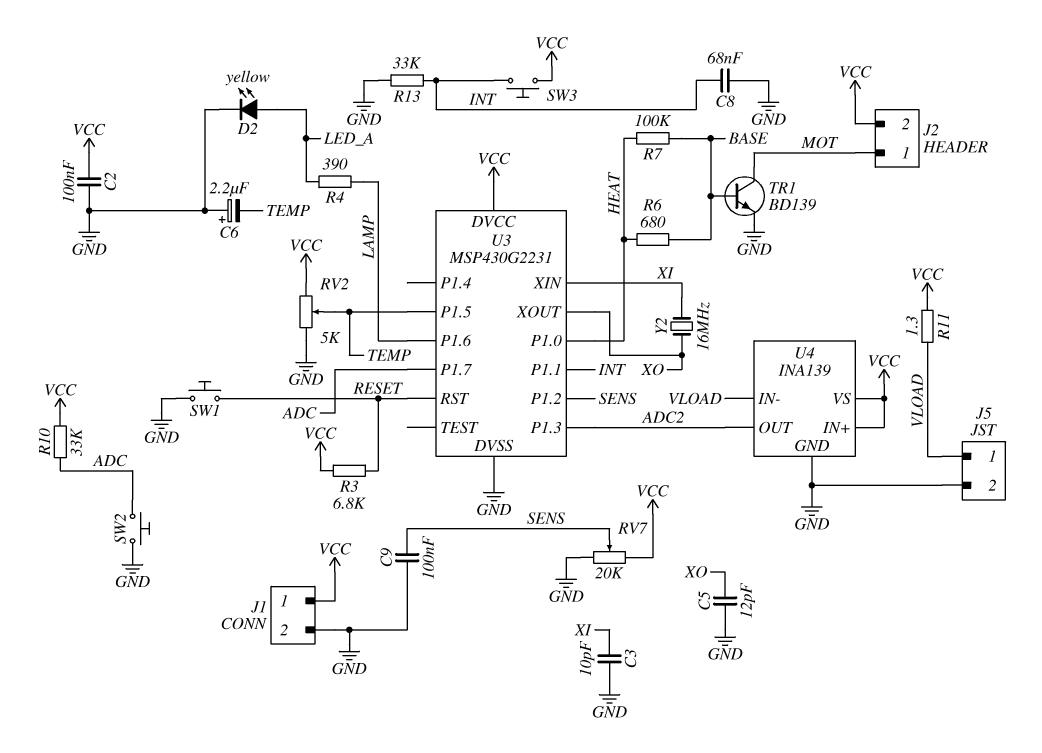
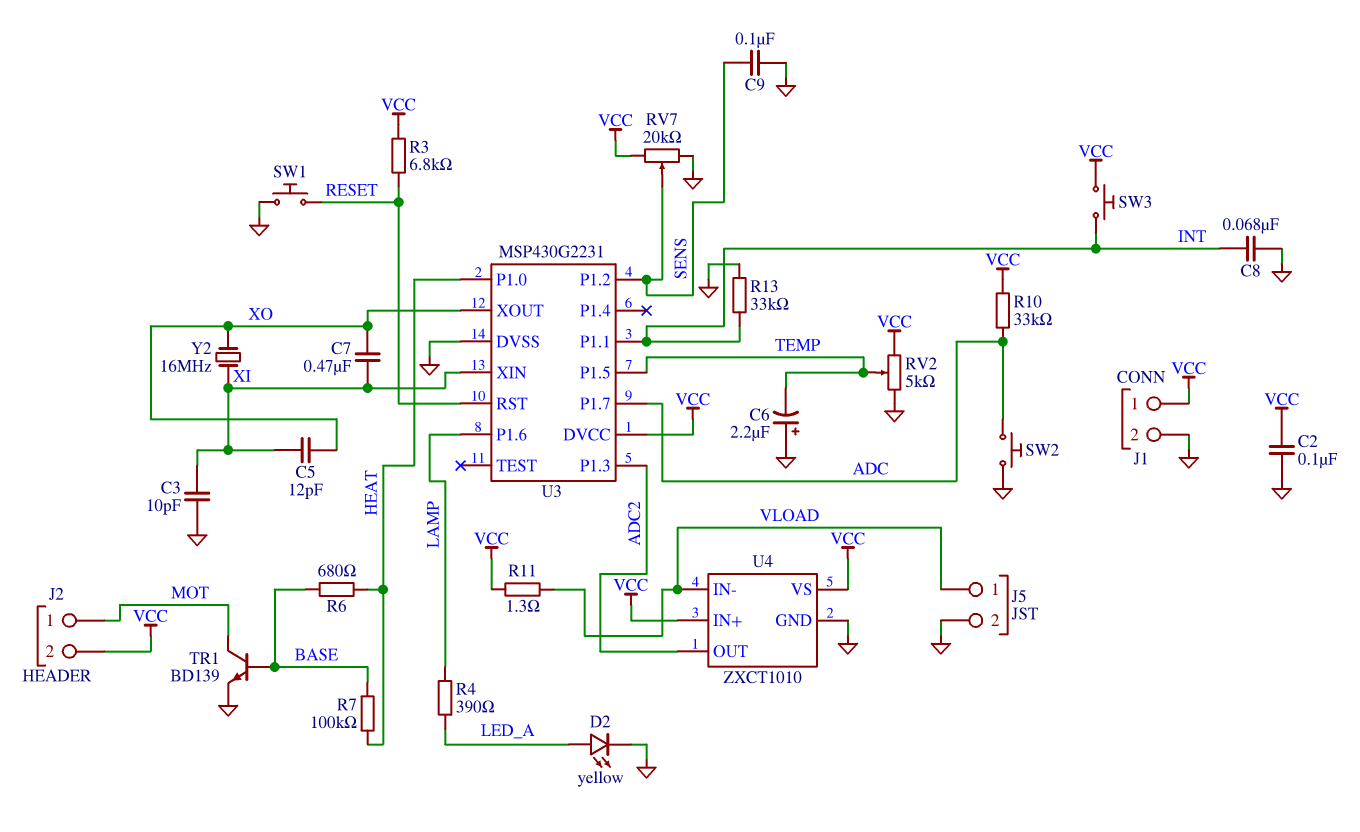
C5: 12pF (GND, XO) -> 12pF (XI, XO)
C7: none -> 470nF (XI, XO)
U4: INA139 -> ZXCT1010

